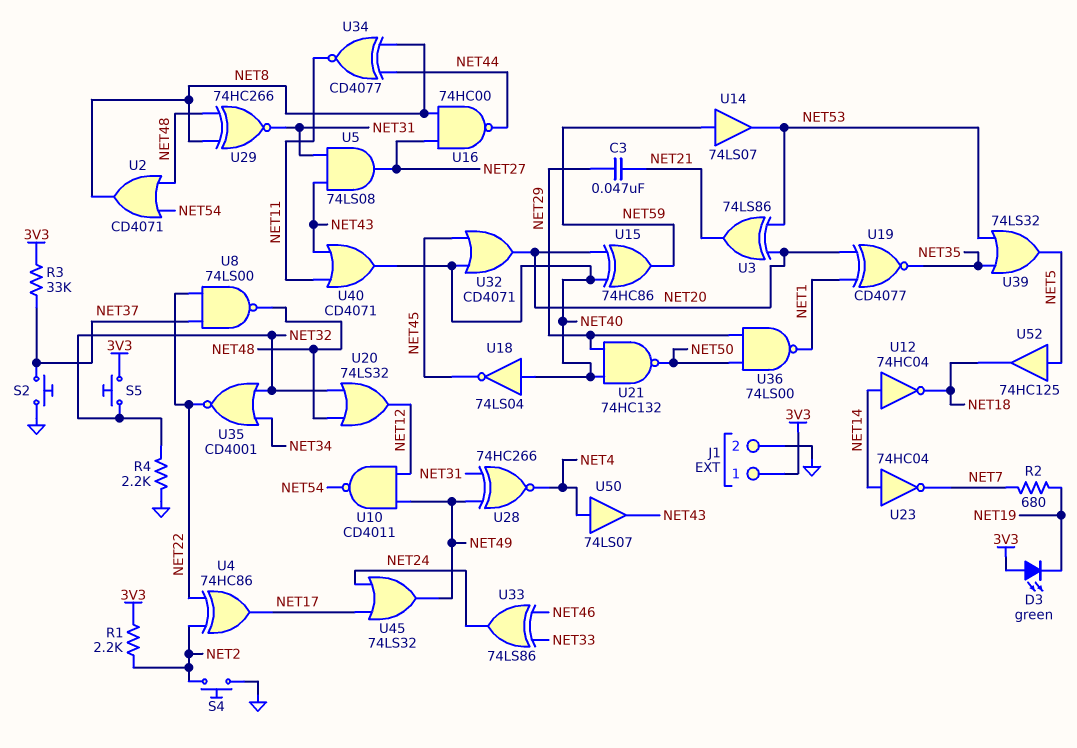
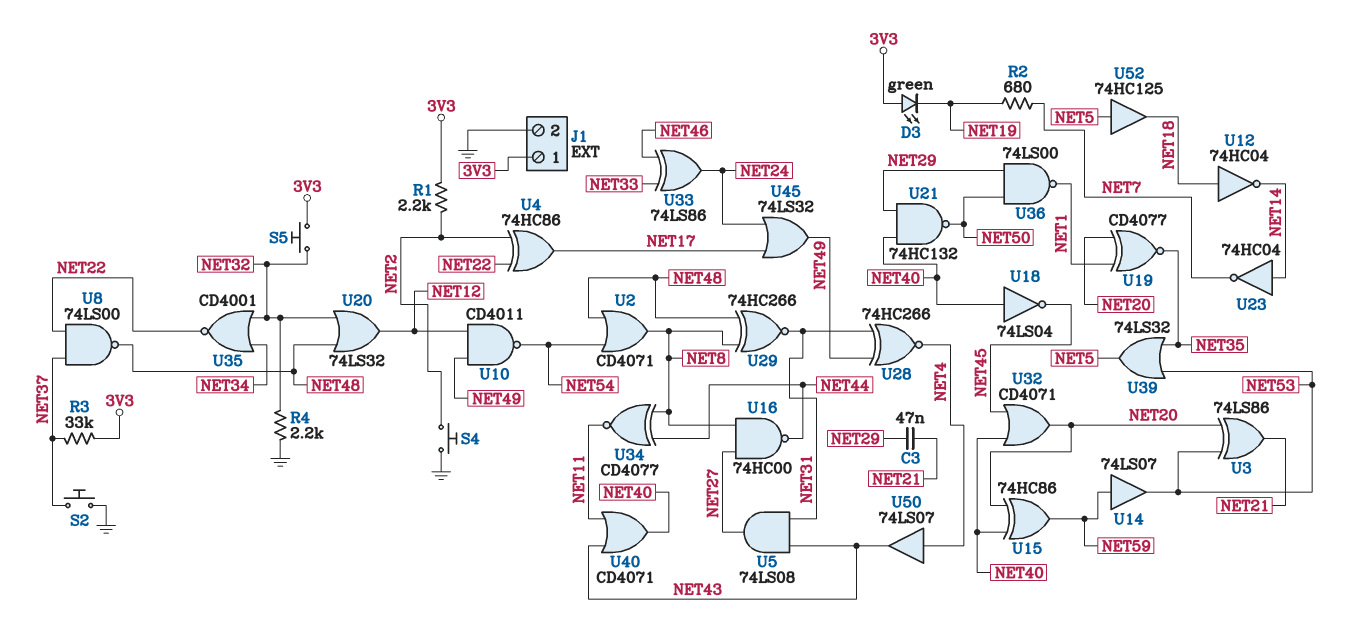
U12: NOT 74HC04 (in NET14, out NET18) -> NOT 74HC04 (in NET18, out NET14)

